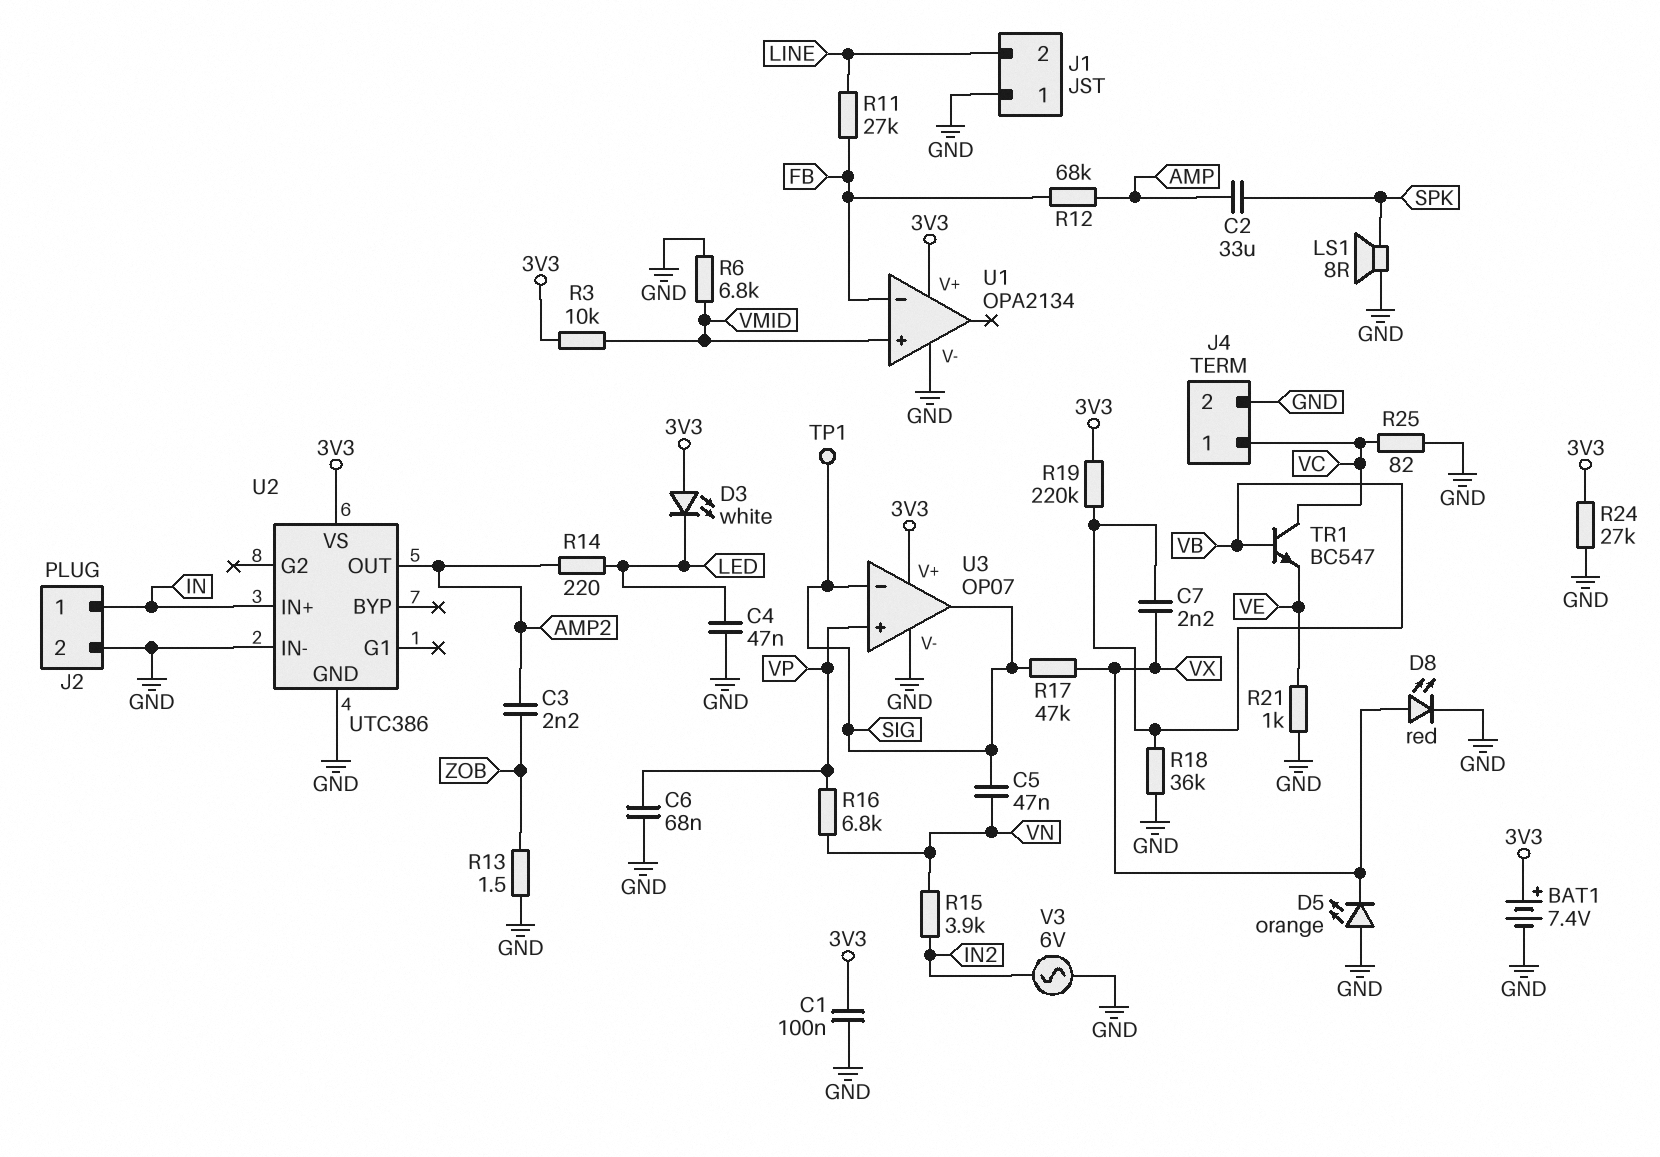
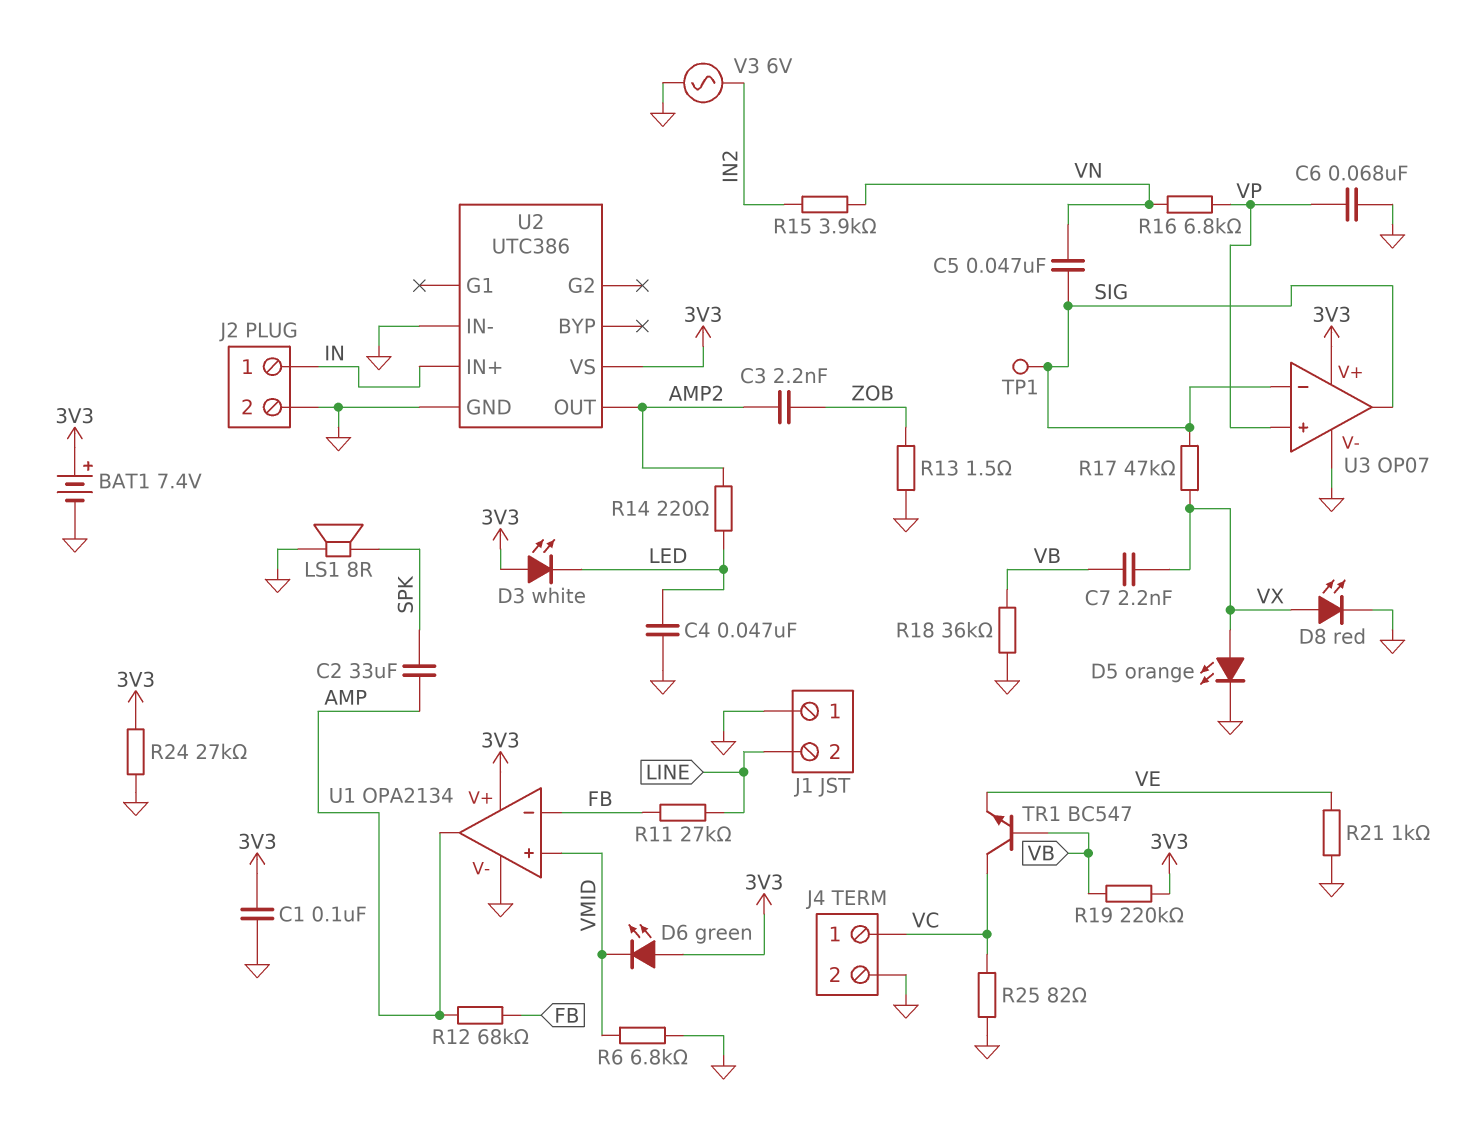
D5: LED orange (A GND, K VX) -> LED orange (A VX, K GND)
D6: none -> LED green (A 3V3, K VMID)
R3: 10k (3V3, VMID) -> none
U1 pin out: none -> AMP

